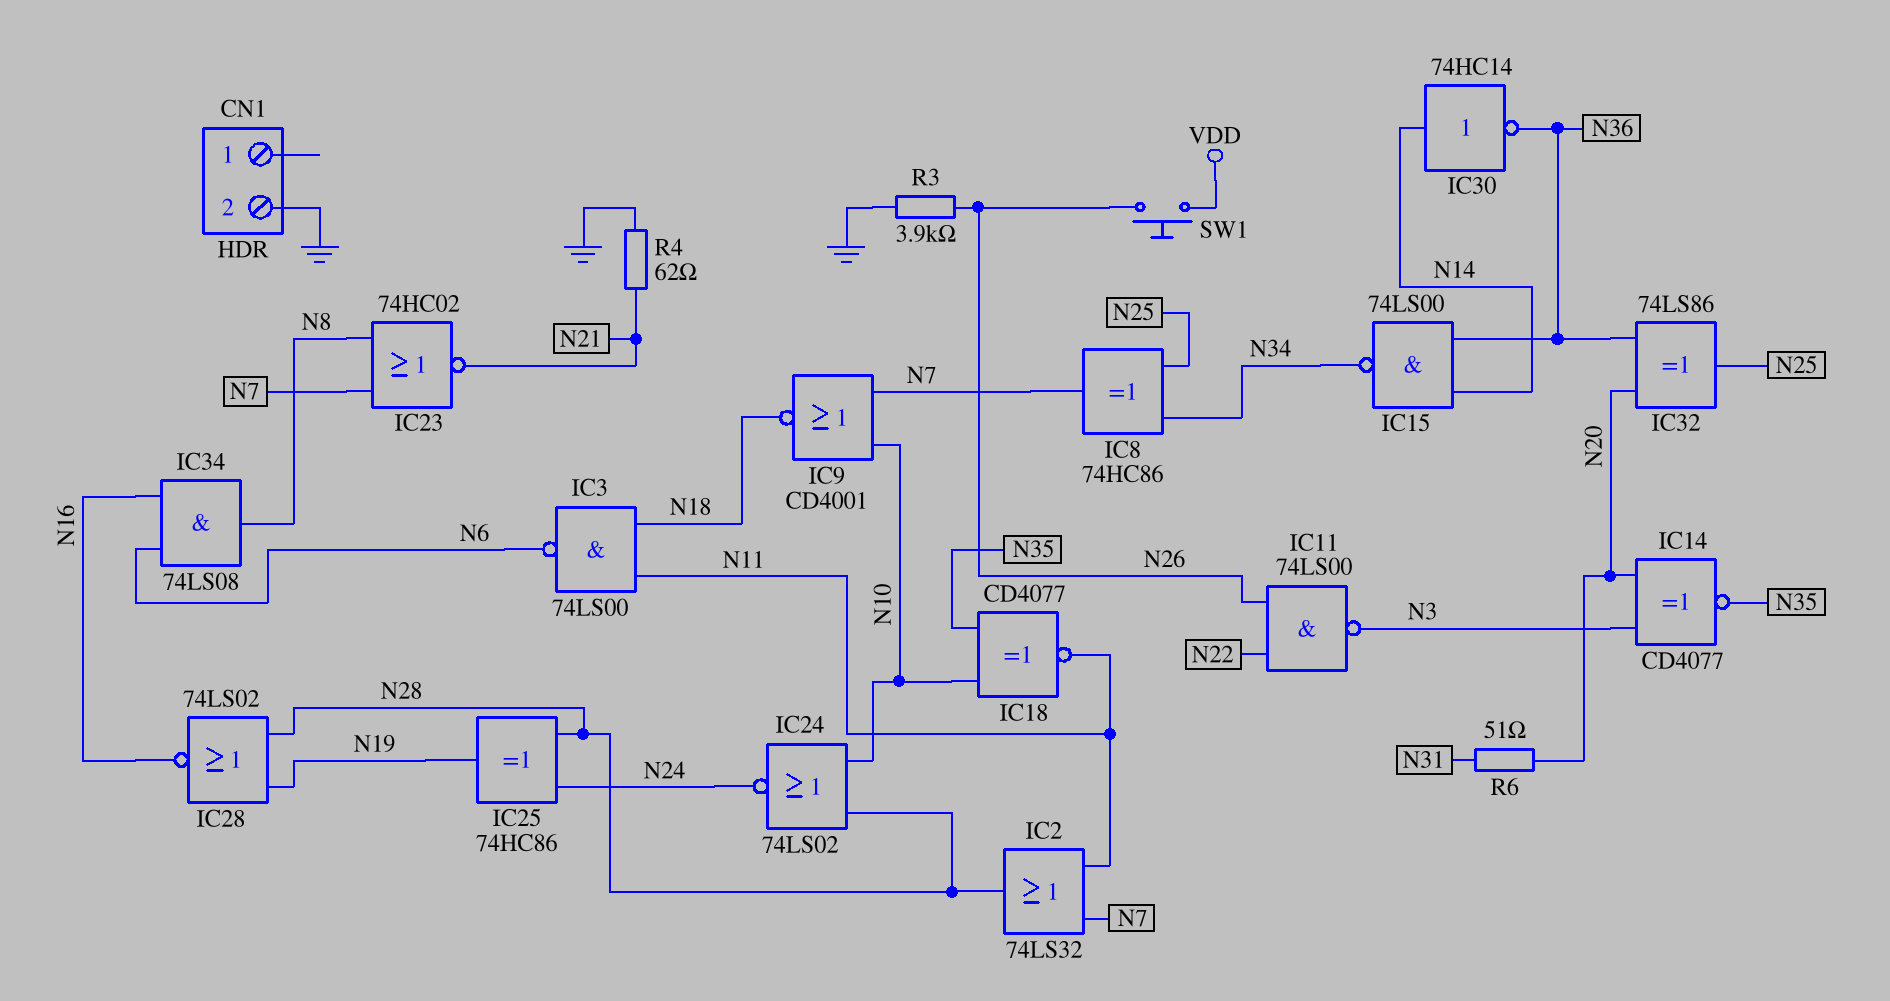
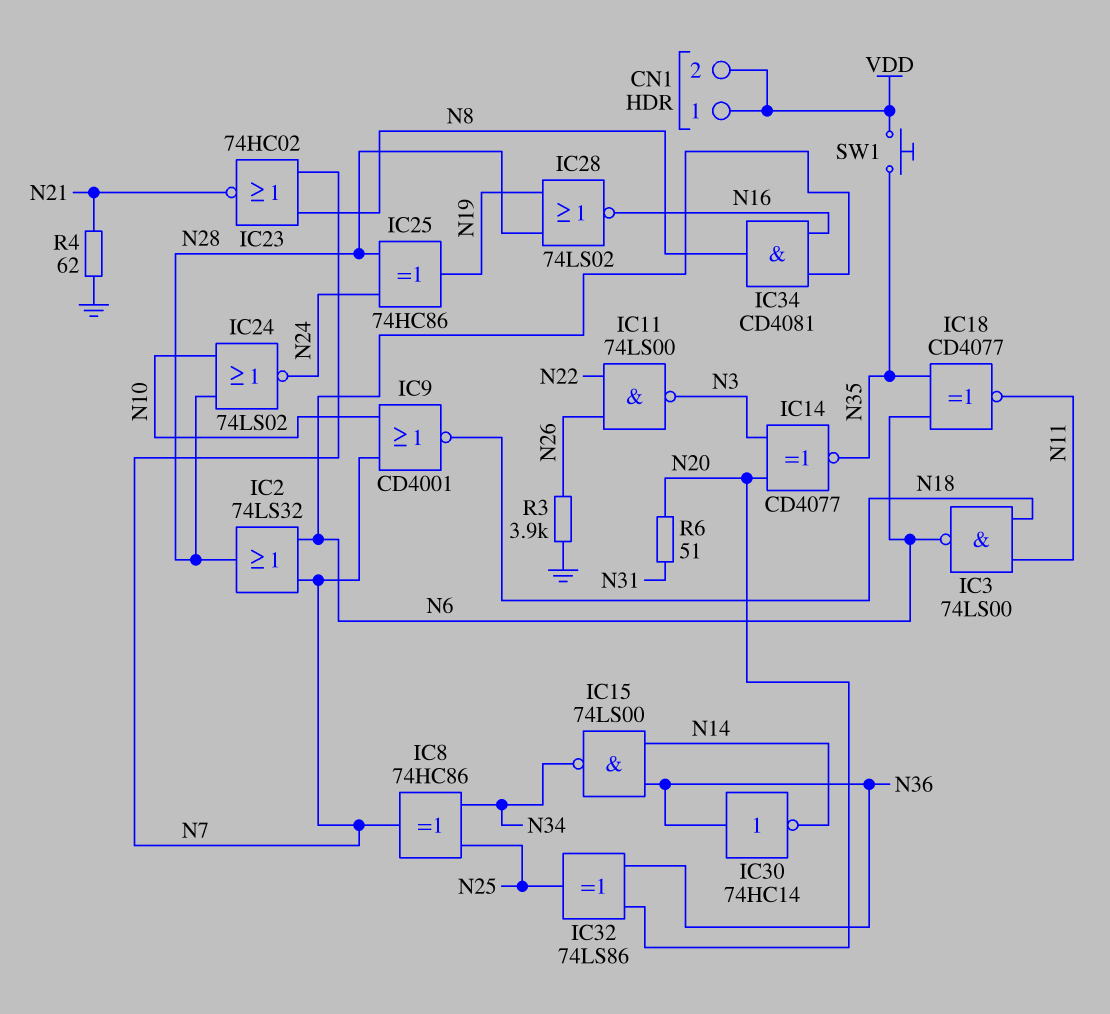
CN1 pin 1: none -> VDD
CN1 pin 2: GND -> VDD
IC2: OR 74LS32 (in N7, in N11, out N28) -> OR 74LS32 (in N6, in N7, out N28)
IC18: XNOR CD4077 (in N10, in N35, out N11) -> XNOR CD4077 (in N6, in N35, out N11)
IC30: NOT 74HC14 (in N14, out N36) -> NOT 74HC14 (in N36, out N14)
IC34: AND 74LS08 (in N6, in N16, out N8) -> AND CD4081 (in N6, in N16, out N8)
SW1: button (N26, VDD) -> button (N35, VDD)

